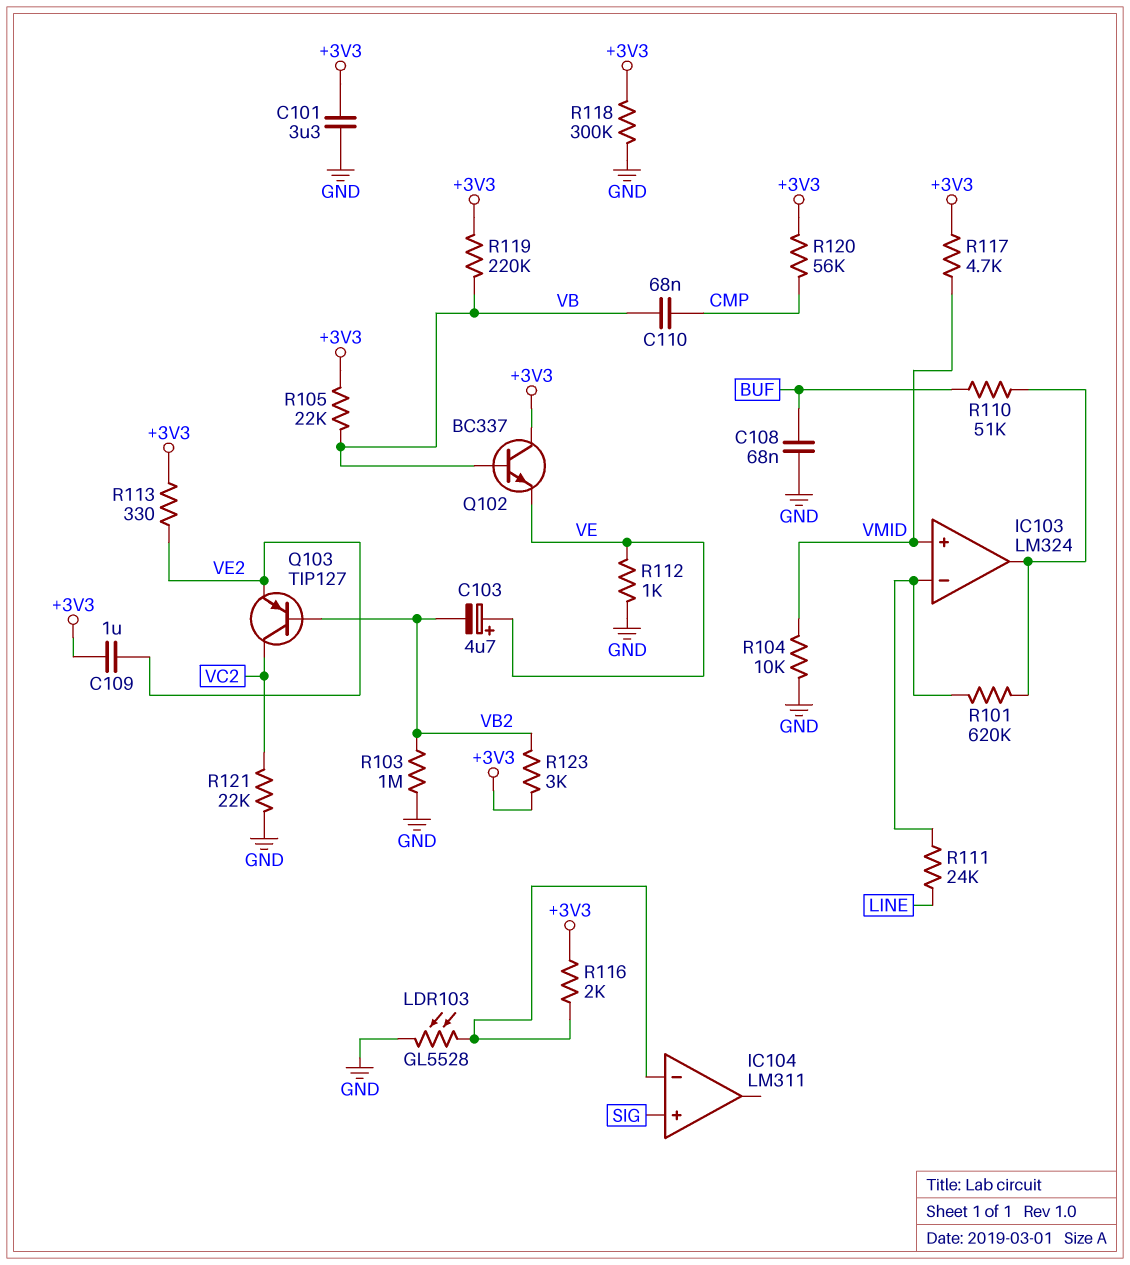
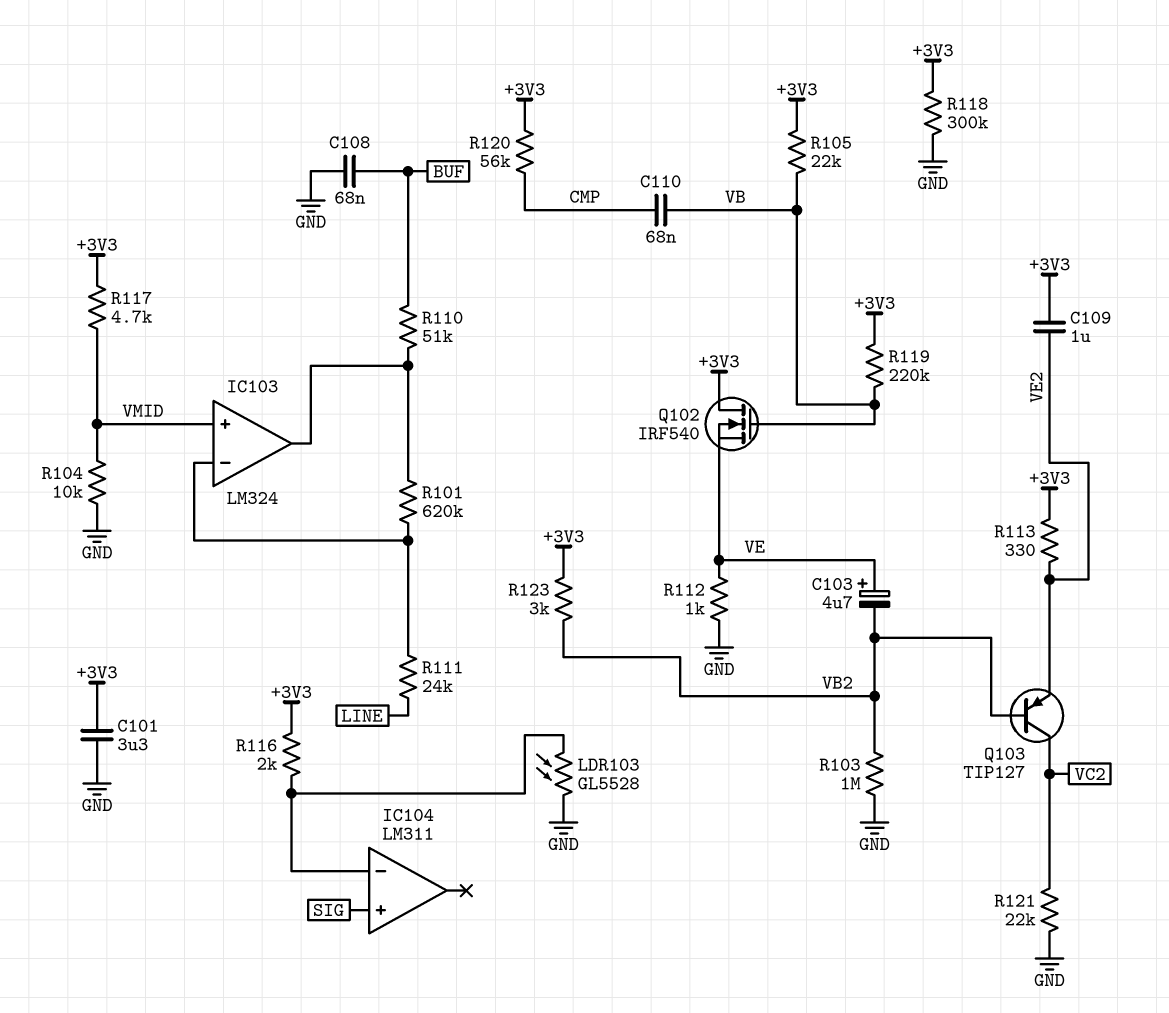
Q102: NPN BC337 (B VB, C +3V3, E VE) -> NMOS IRF540 (G VB, D +3V3, S VE)

